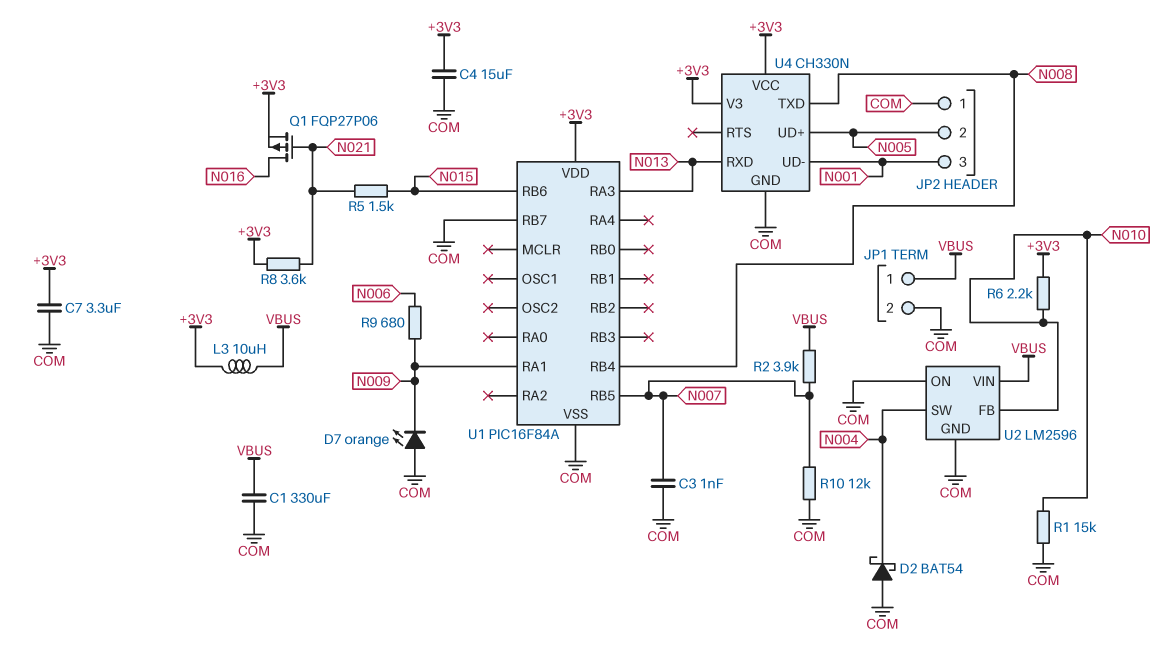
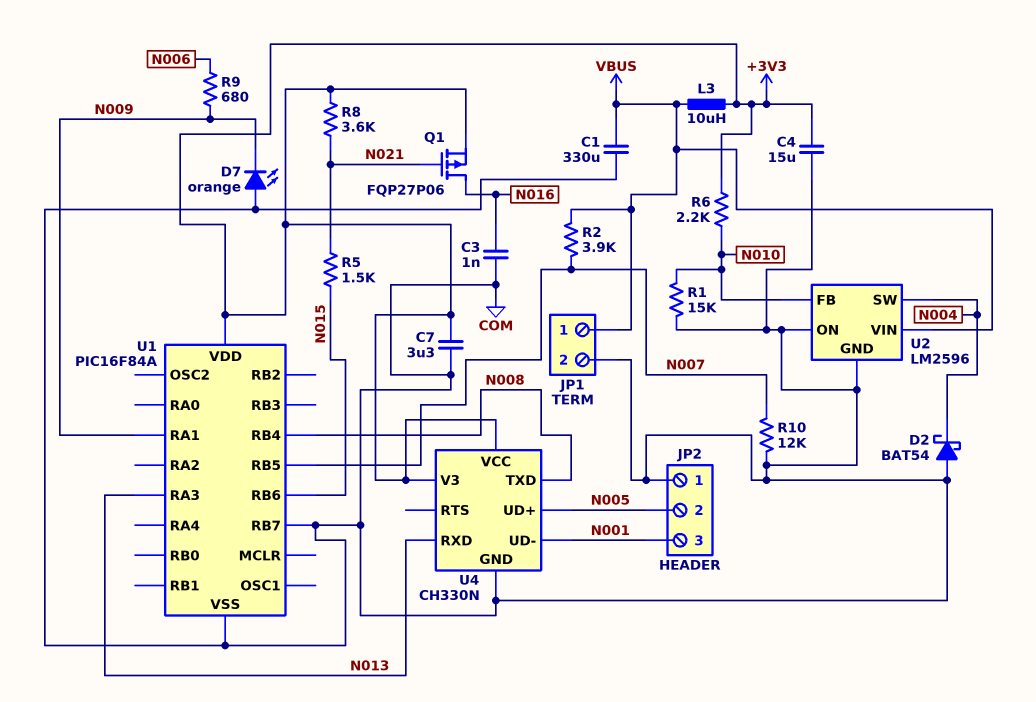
C3: 1nF (COM, N007) -> 1nF (COM, N016)

